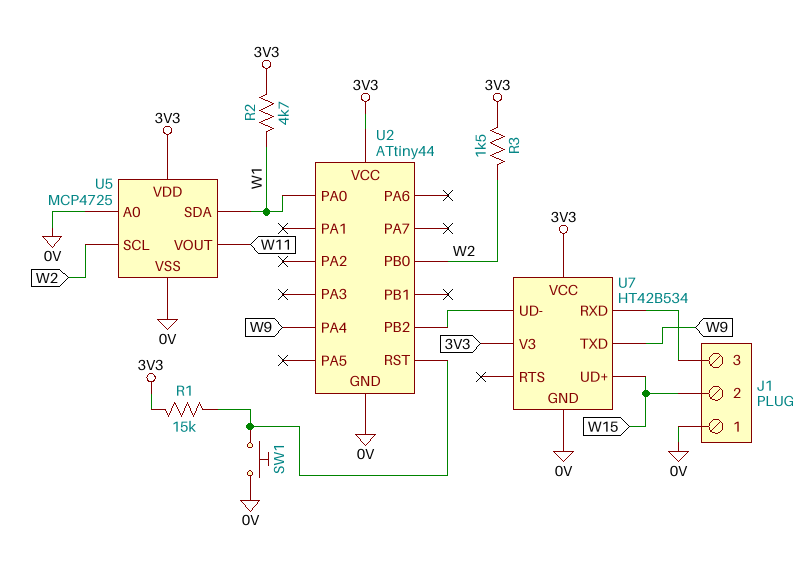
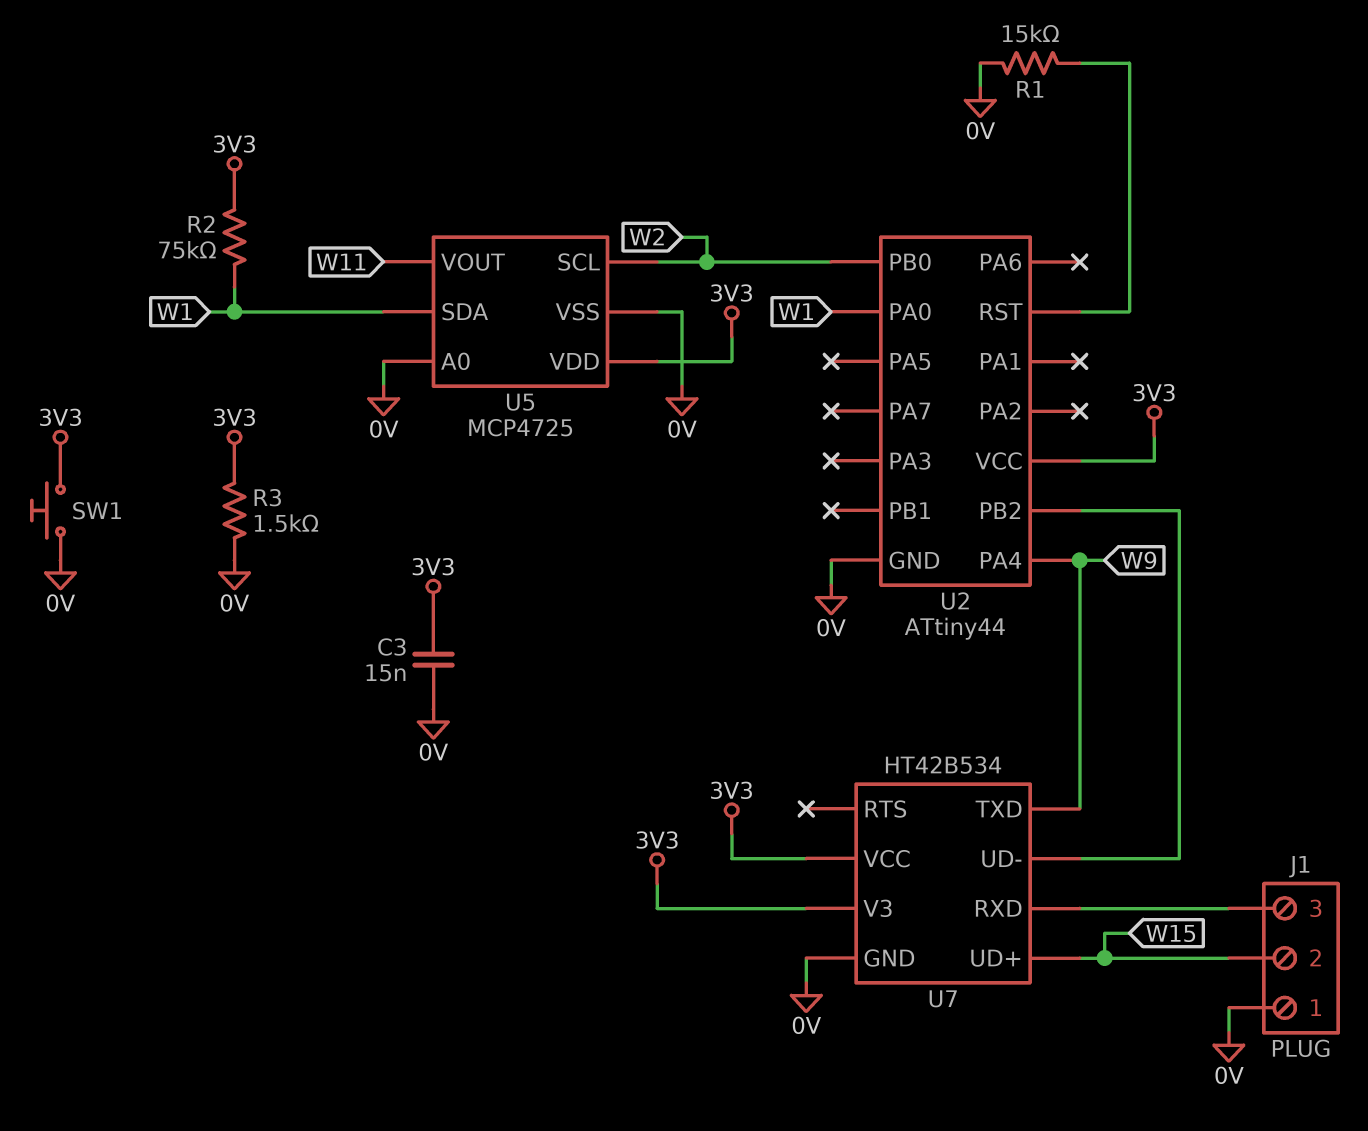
C3: none -> 15nF (0V, 3V3)
R1: 15k (3V3, U2/RST) -> 15k (0V, U2/RST)
R2: 4.7k (3V3, W1) -> 75k (3V3, W1)
R3: 1.5k (3V3, W2) -> 1.5k (0V, 3V3)
SW1: button (0V, U2/RST) -> button (0V, 3V3)

